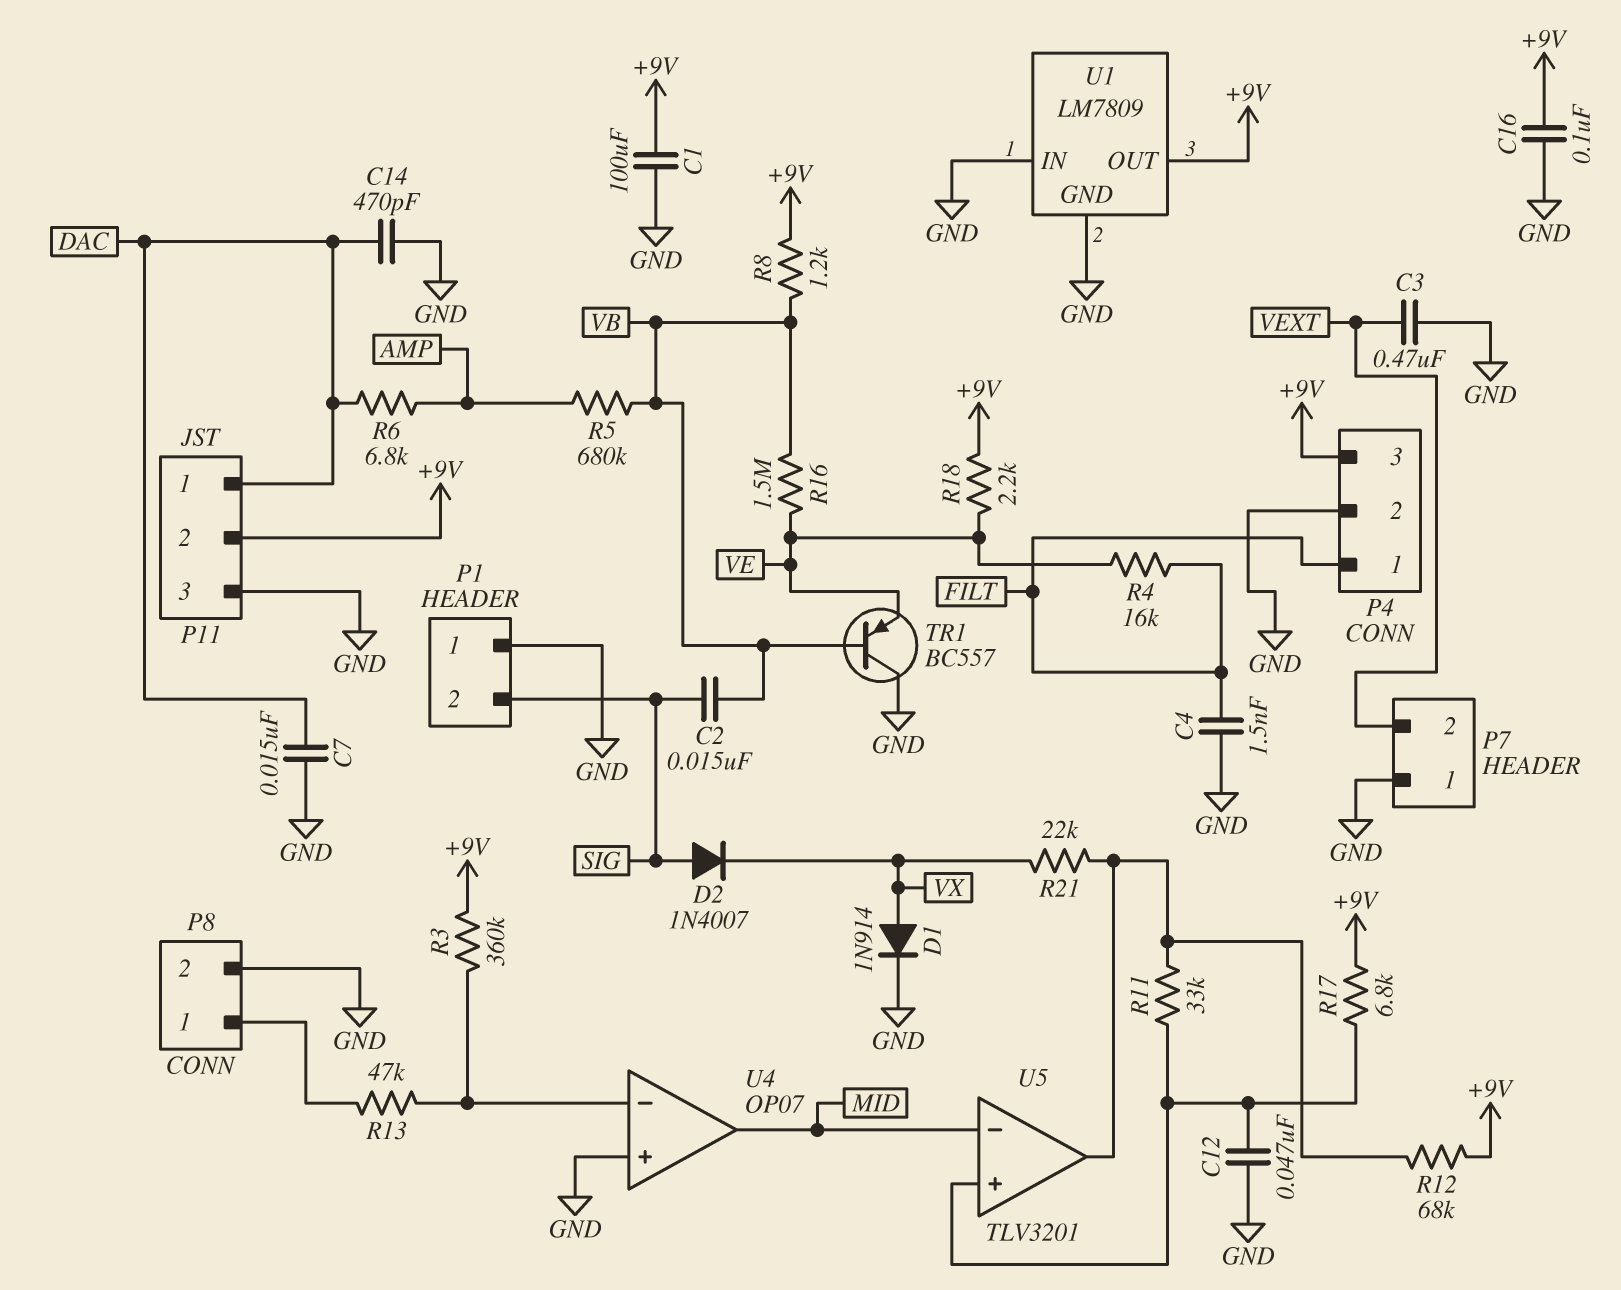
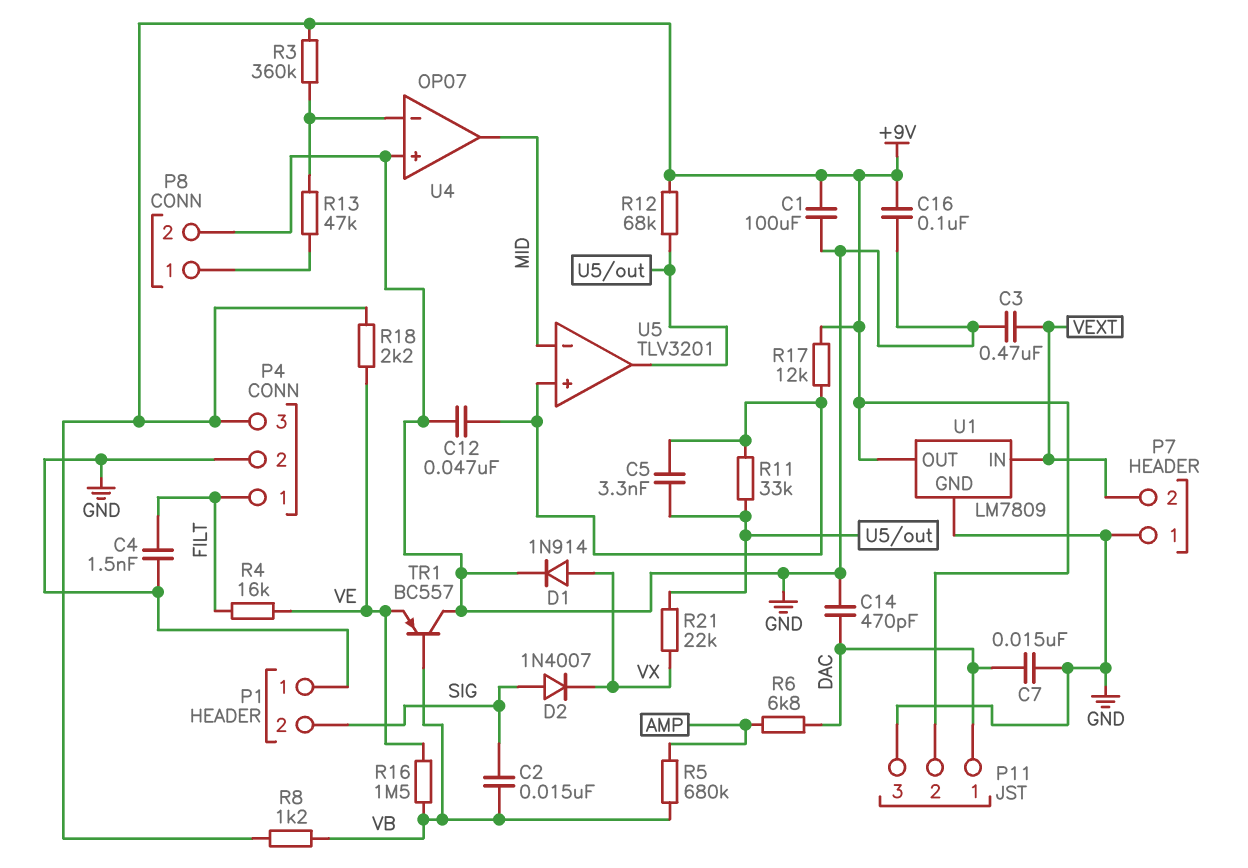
C5: none -> 3.3nF (U5/in+, U5/out)
R17: 6.8k (+9V, U5/in+) -> 12k (+9V, U5/in+)
U1 pin IN: GND -> VEXT

